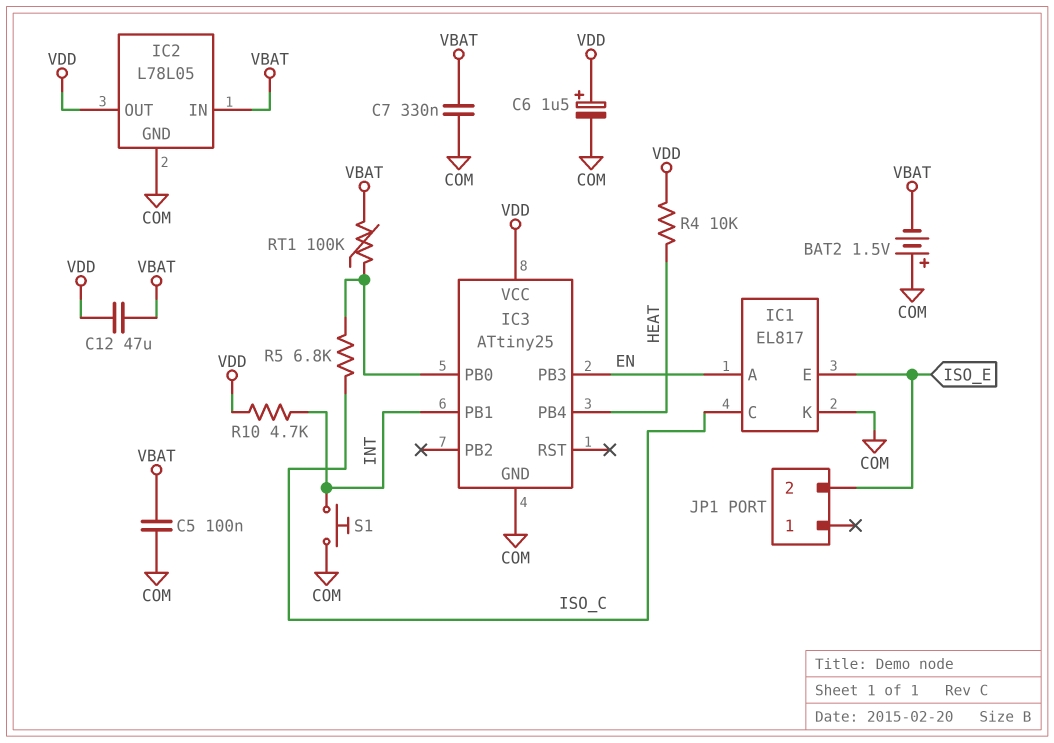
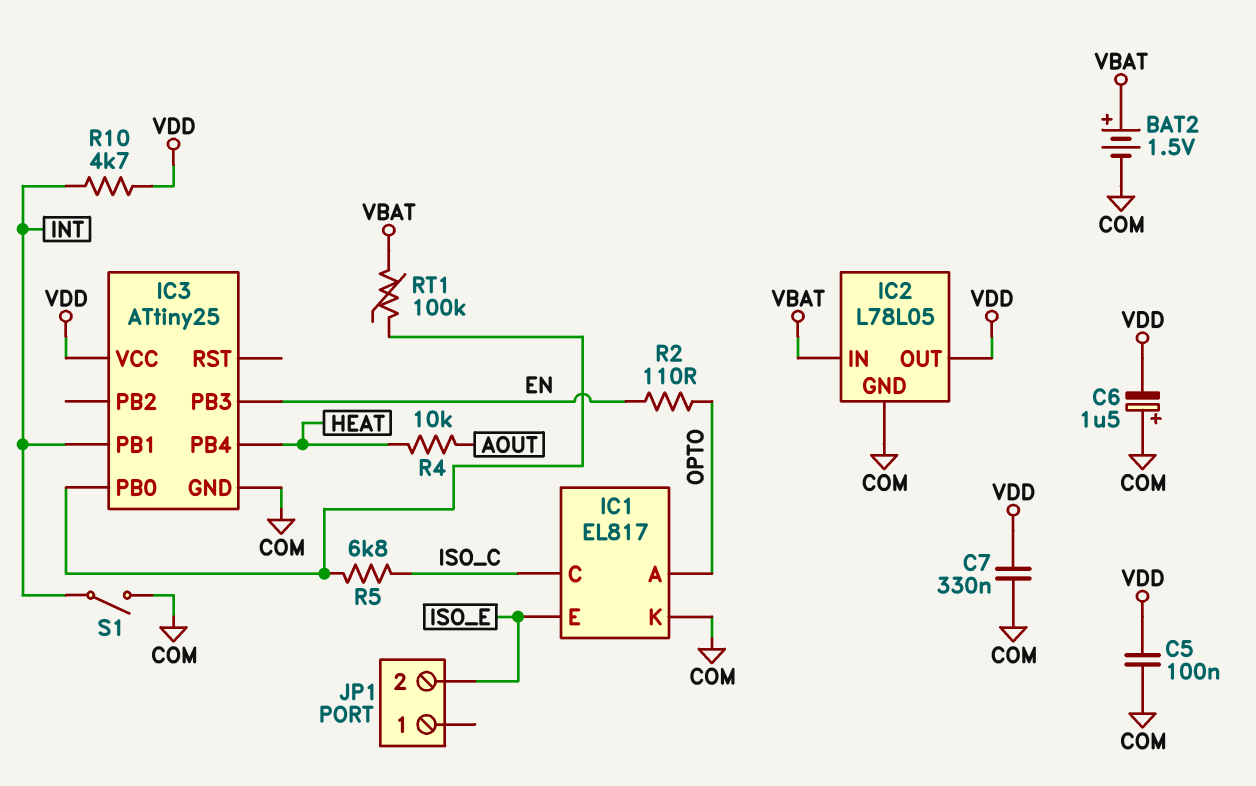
BAT2: 1.5V (plus COM, minus VBAT) -> 1.5V (plus VBAT, minus COM)
C5: 100nF (COM, VBAT) -> 100nF (COM, VDD)
C6: 1.5uF (plus VDD, minus COM) -> 1.5uF (plus COM, minus VDD)
C7: 330nF (COM, VBAT) -> 330nF (COM, VDD)
C12: 47uF (VBAT, VDD) -> none
IC1 pin A: EN -> OPTO
R2: none -> 110 (EN, OPTO)
R4: 10k (HEAT, VDD) -> 10k (AOUT, HEAT)
S1: button (COM, INT) -> switch (COM, INT)

